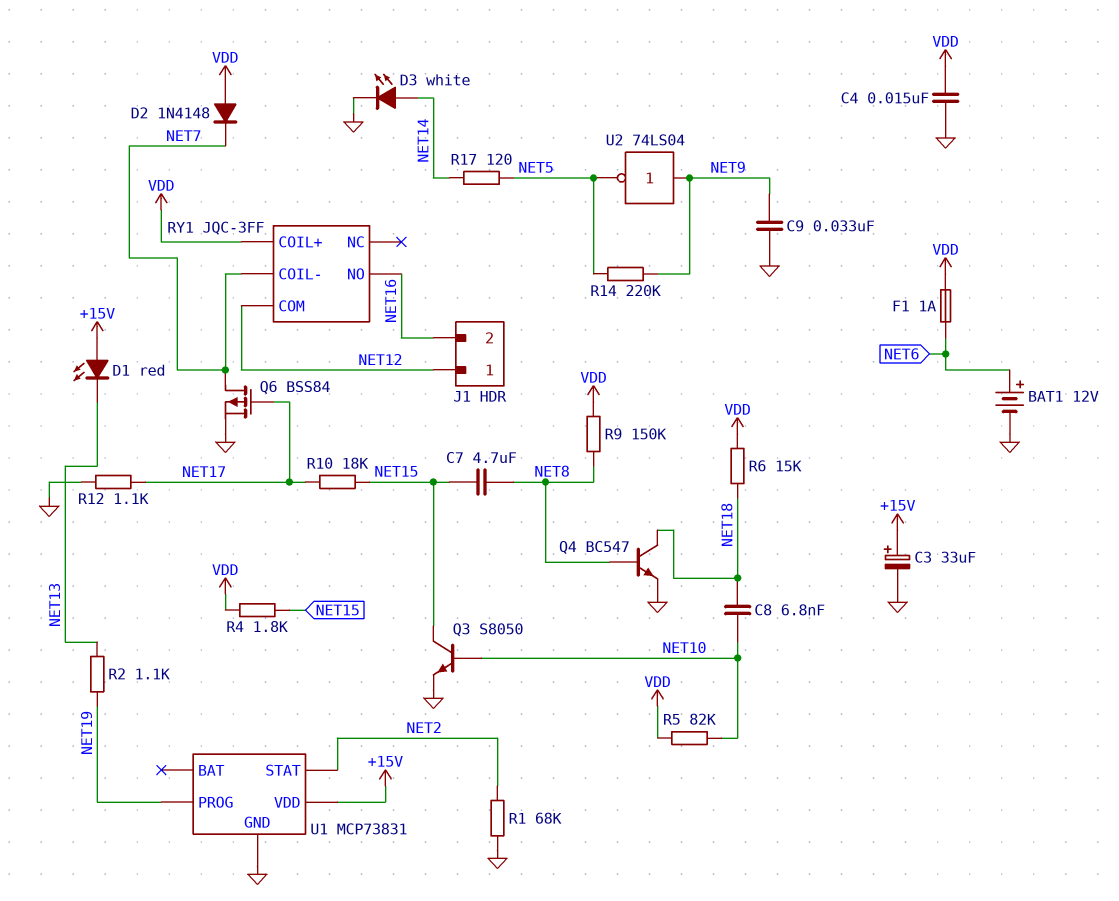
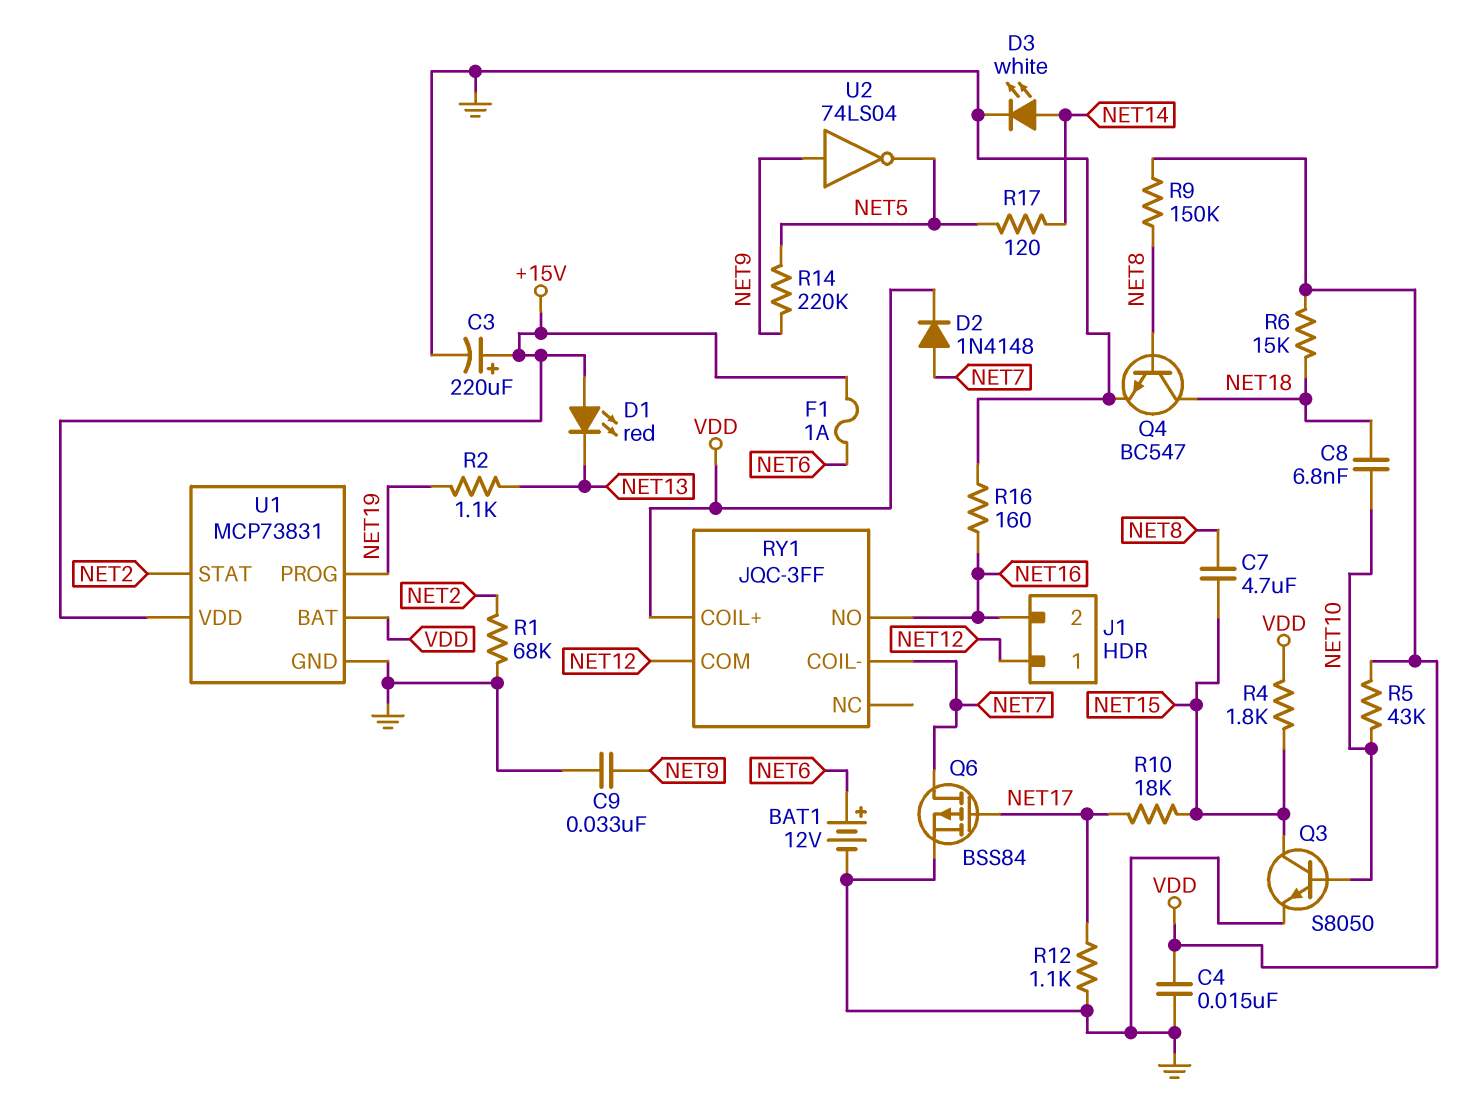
C3: 33uF (plus +15V, minus GND) -> 220uF (plus +15V, minus GND)
D2: diode 1N4148 (A VDD, K NET7) -> diode 1N4148 (A NET7, K VDD)
F1: 1A (NET6, VDD) -> 1A (+15V, NET6)
R5: 82k (NET10, VDD) -> 43k (NET10, VDD)
R16: none -> 160 (GND, NET16)
U1 pin BAT: none -> VDD

